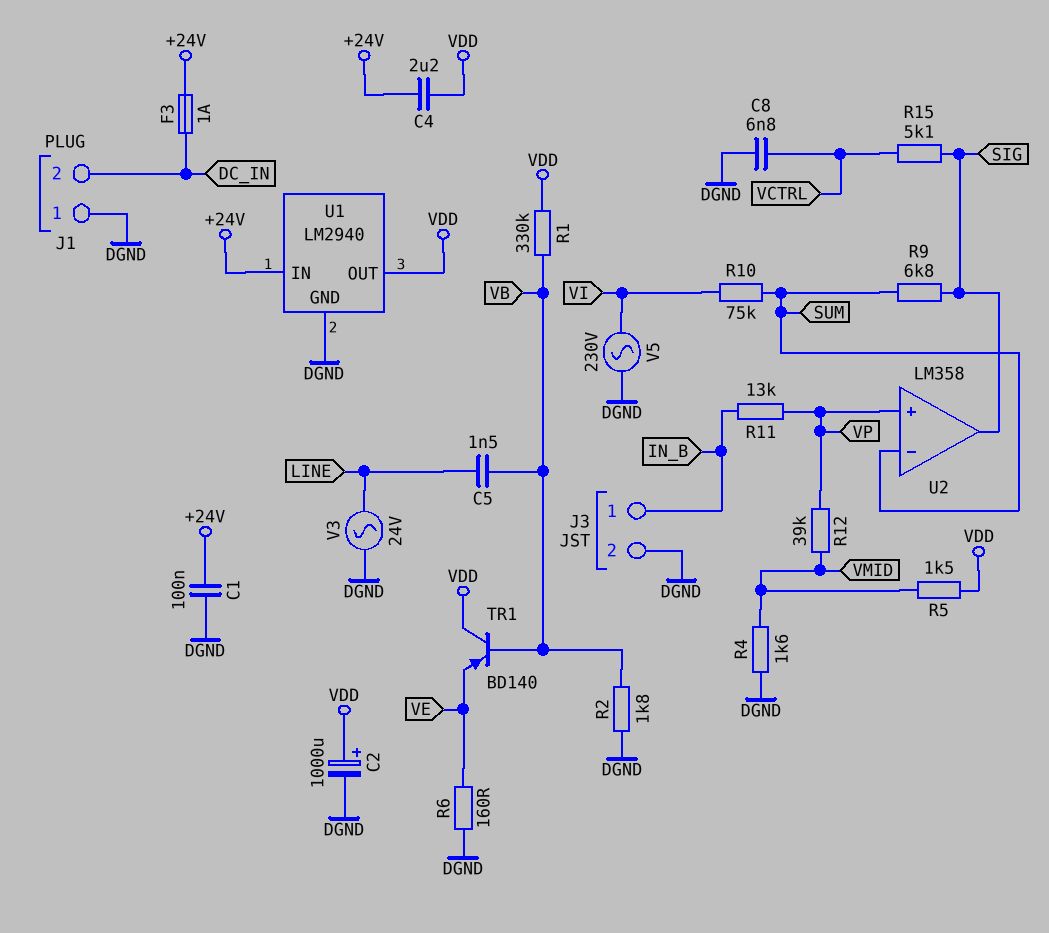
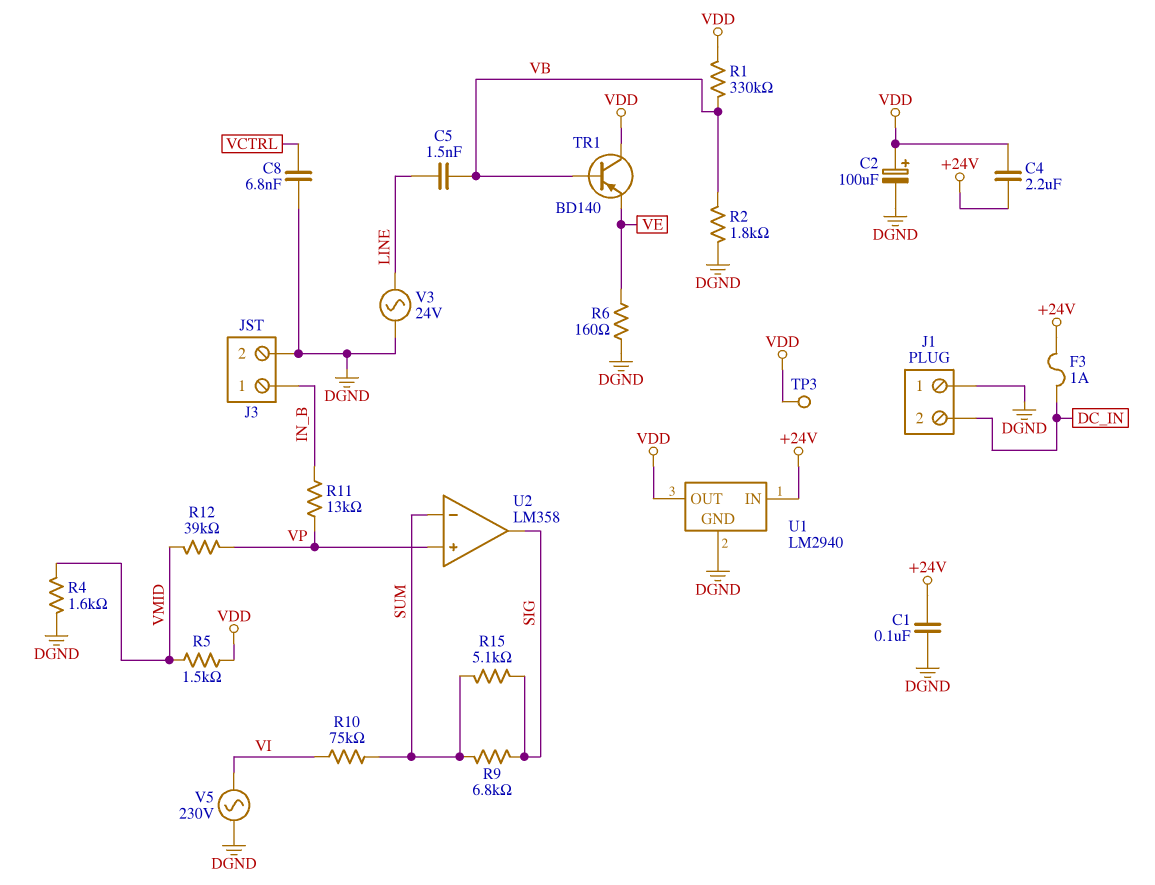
C2: 1000uF (plus VDD, minus DGND) -> 100uF (plus VDD, minus DGND)
R15: 5.1k (SIG, VCTRL) -> 5.1k (SIG, SUM)
TP3: none -> test point (VDD)

